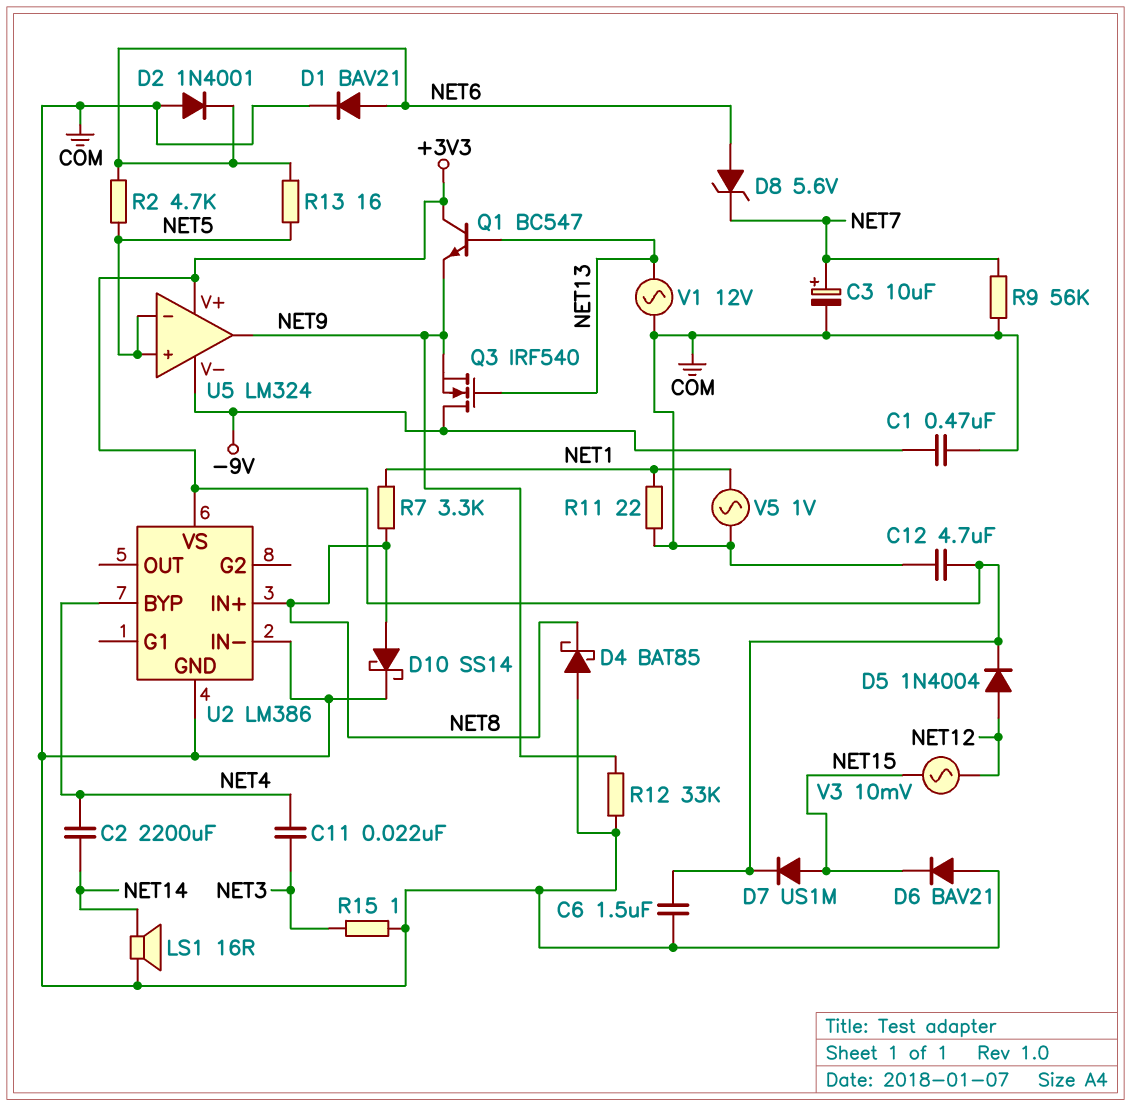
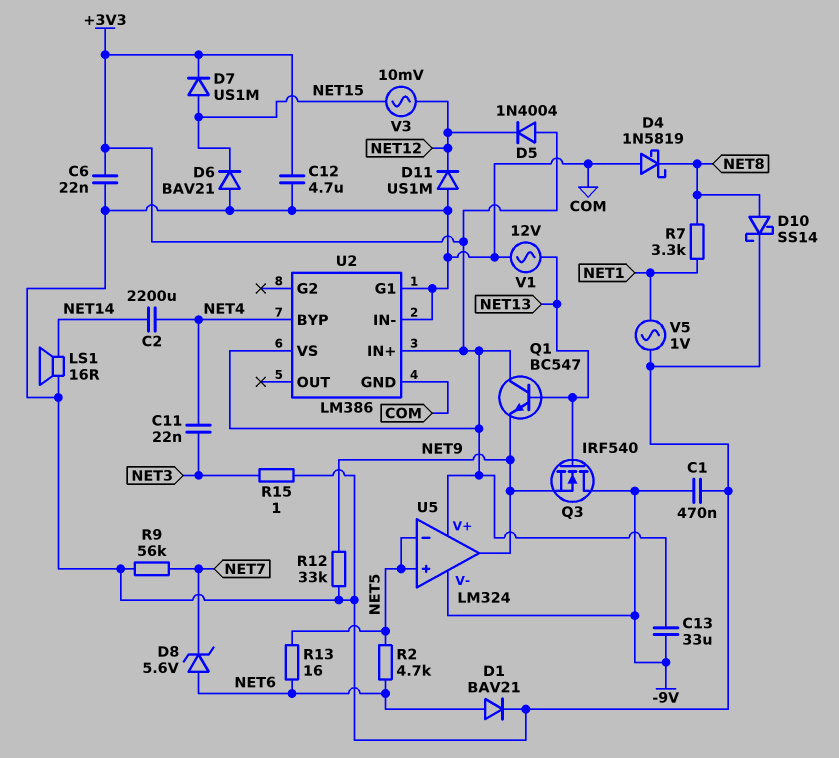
C3: 10uF (plus NET7, minus COM) -> none
C6: 1.5uF (+3V3, COM) -> 22nF (+3V3, COM)
C13: none -> 33uF (+3V3, -9V)
D2: diode 1N4001 (A COM, K NET6) -> none
D4: schottky BAT85 (A COM, K NET8) -> schottky 1N5819 (A COM, K NET8)
D5: diode 1N4004 (A NET12, K +3V3) -> diode 1N4004 (A +3V3, K NET12)
D11: none -> diode US1M (A COM, K NET12)
R11: 22 (COM, NET1) -> none
U2 pin G1: none -> COM
U2 pin IN+: NET8 -> +3V3

